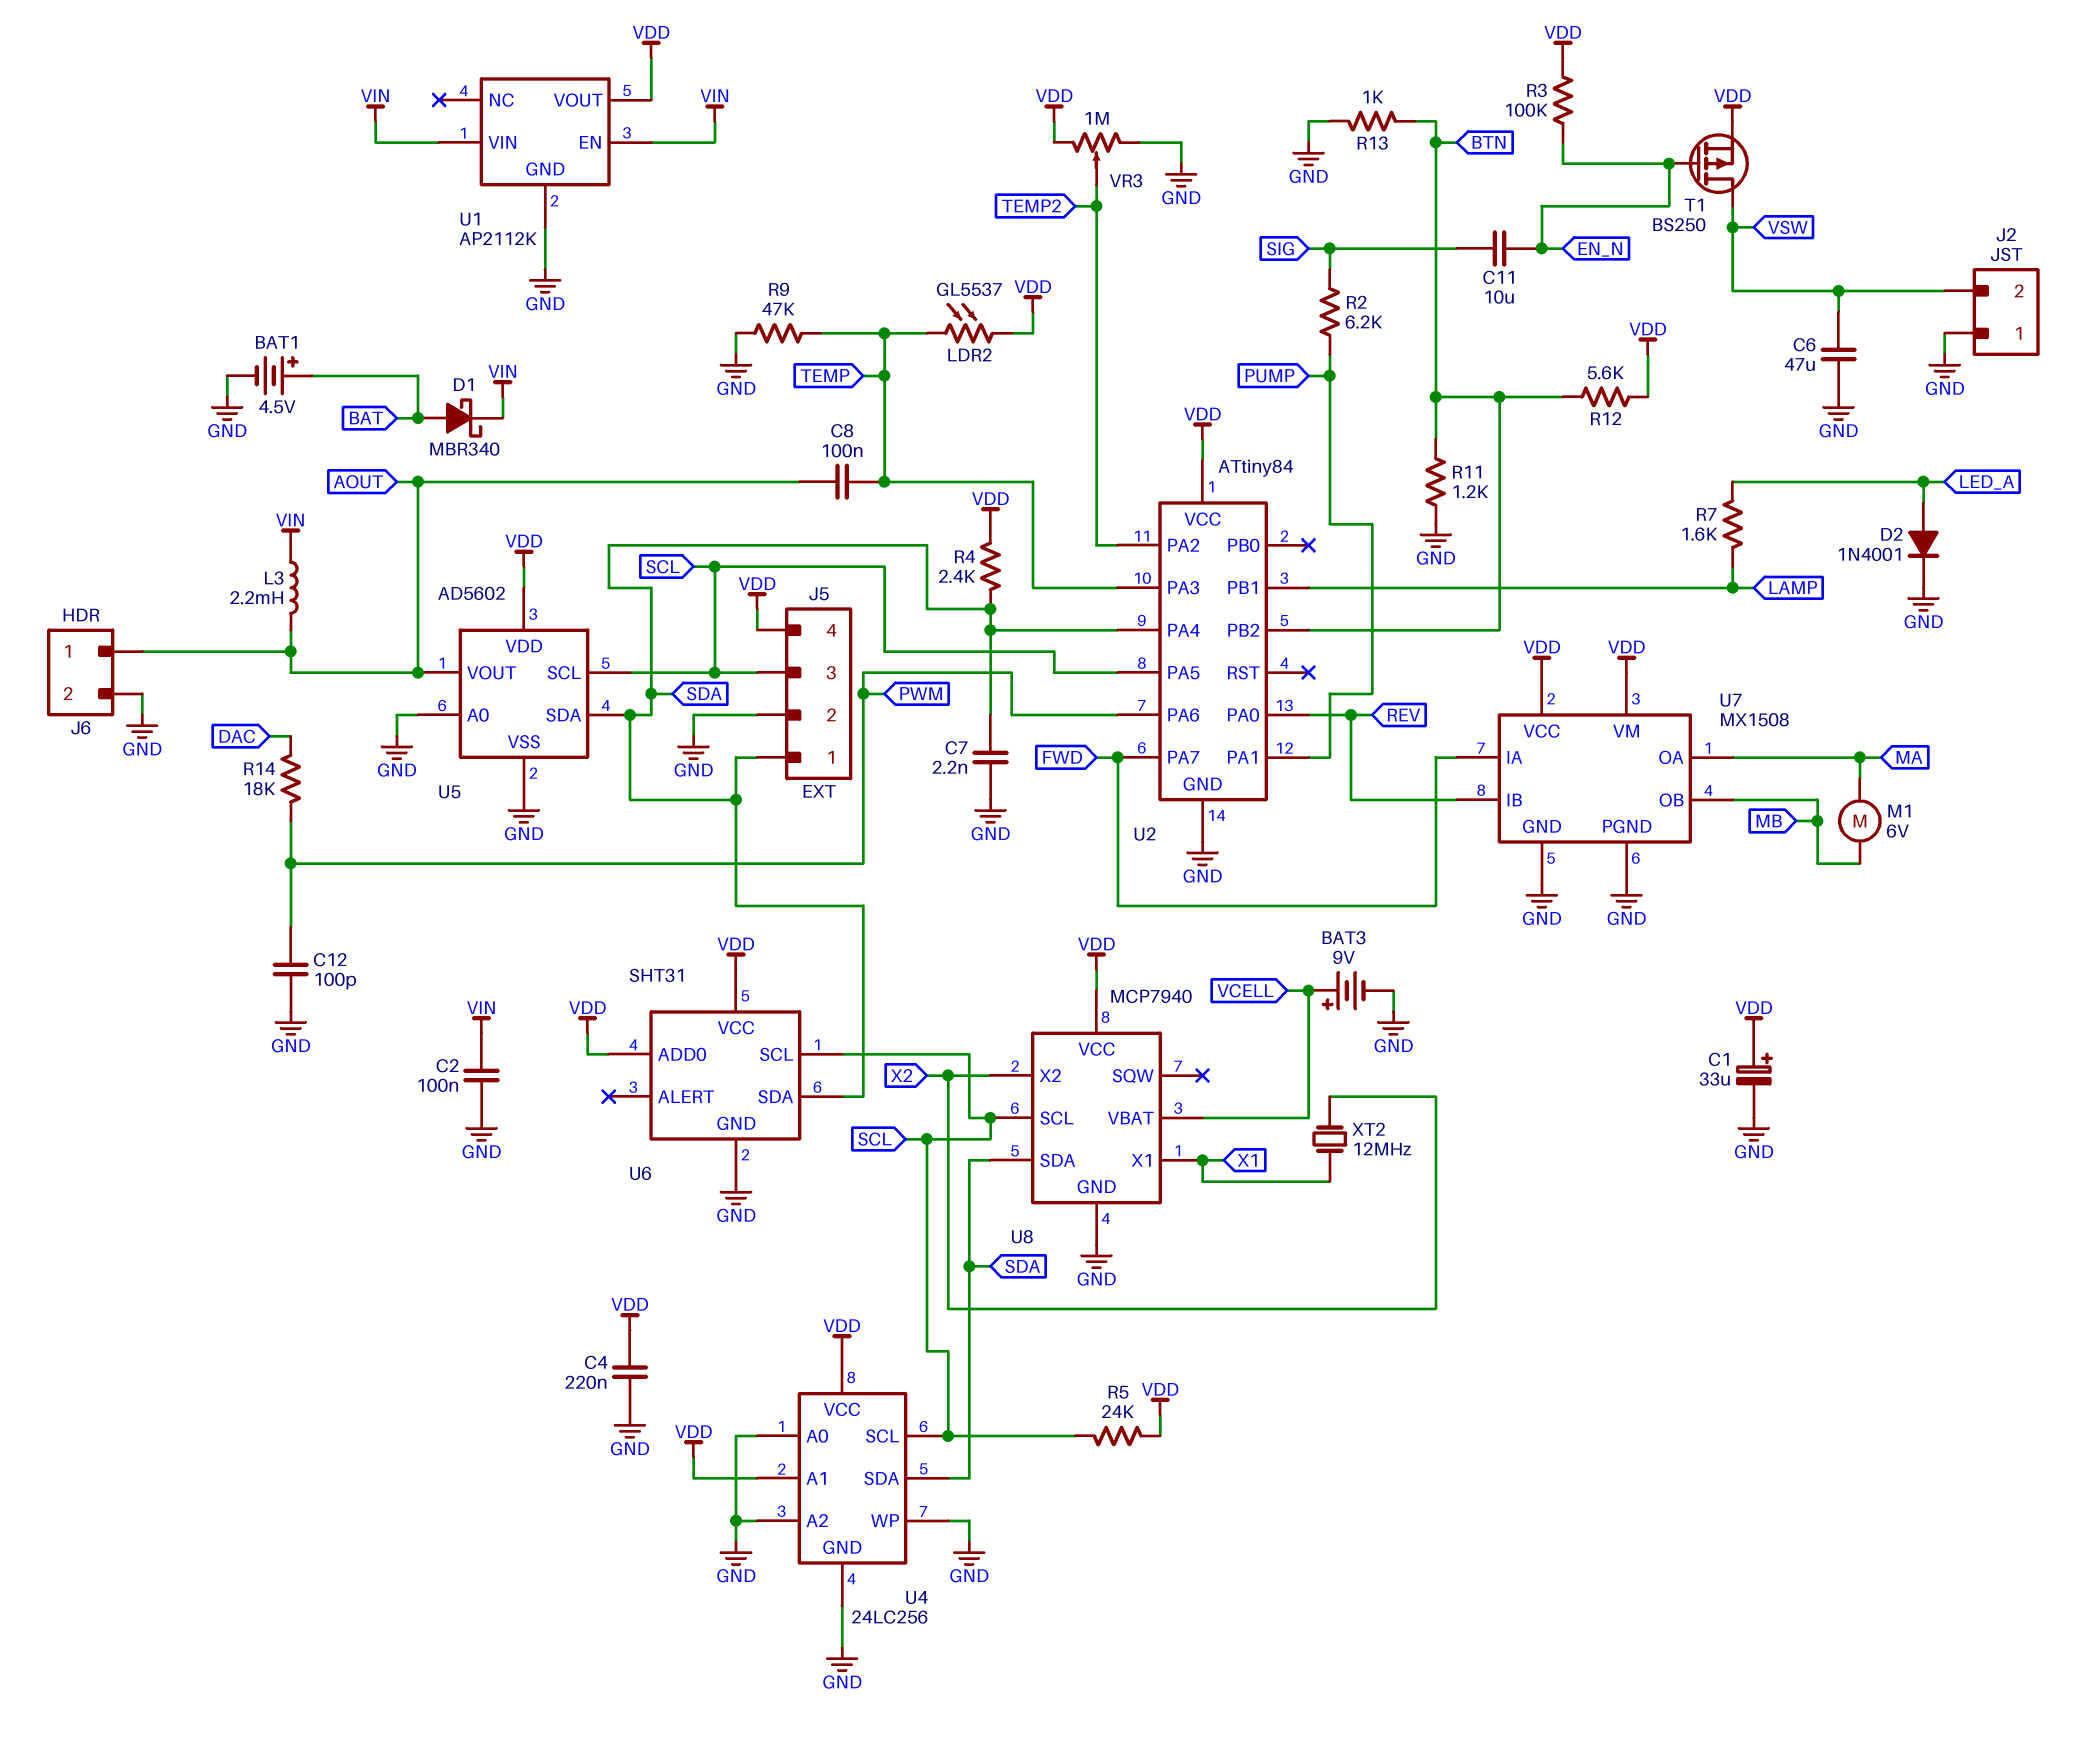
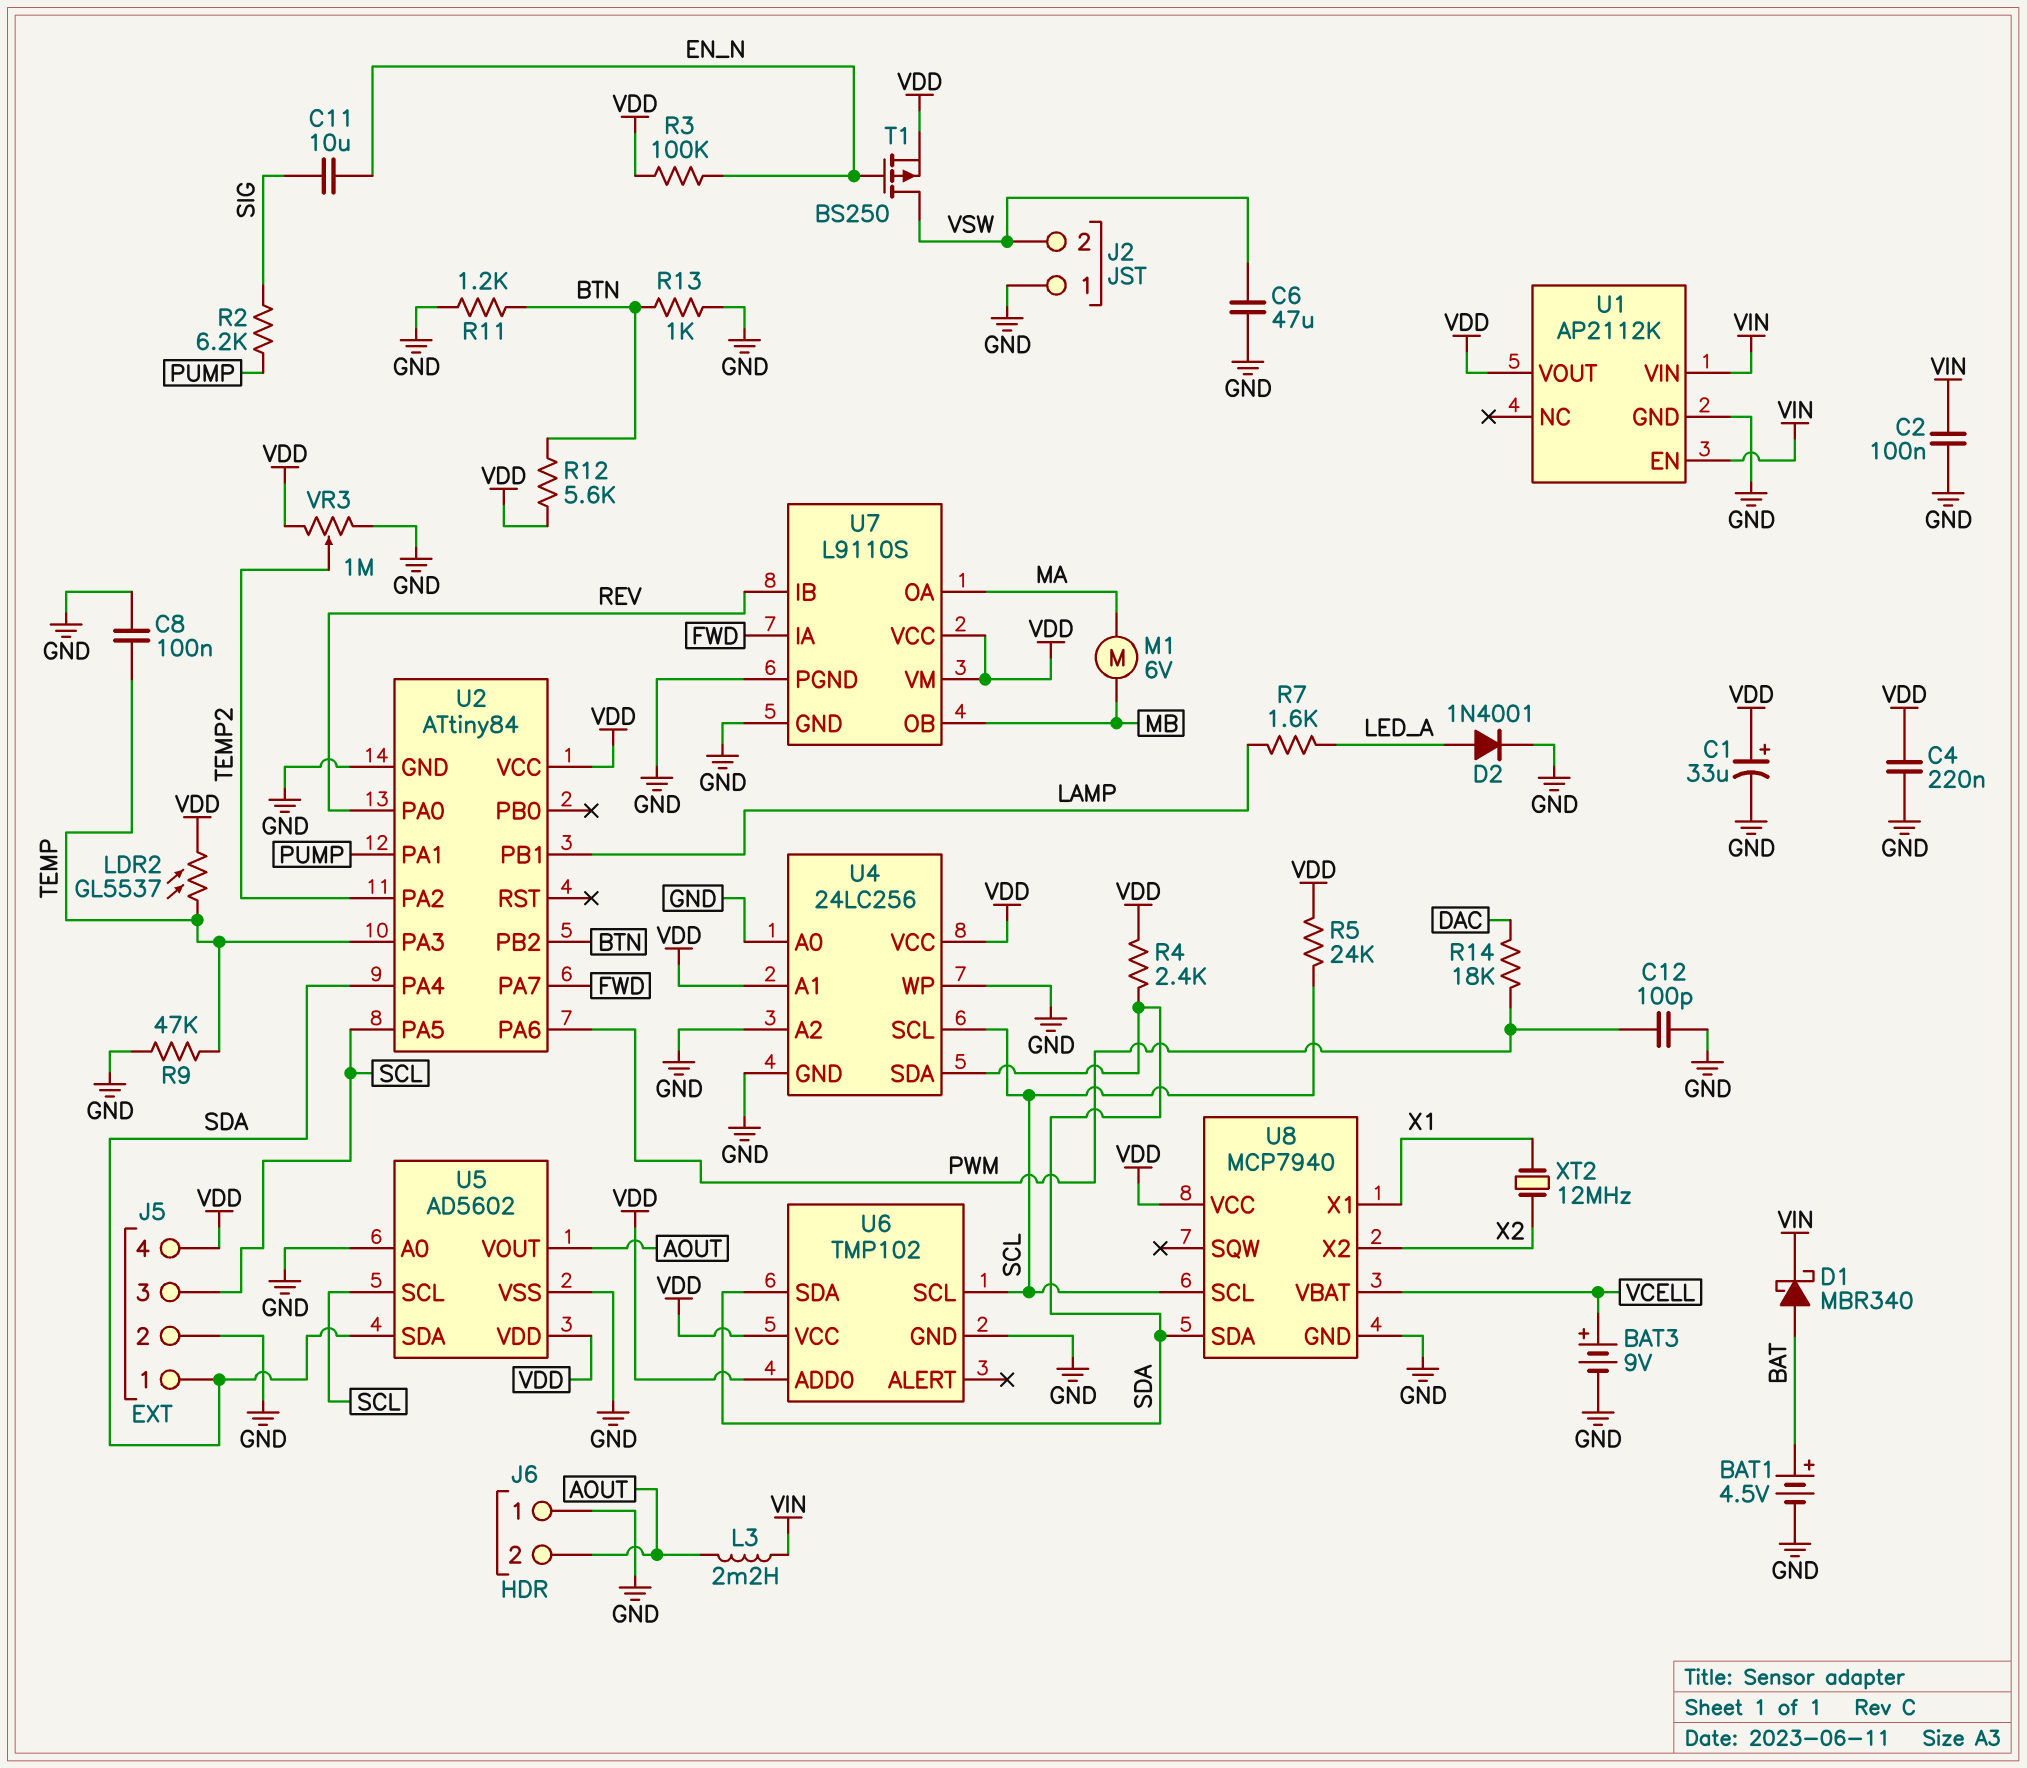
C7: 2.2nF (GND, SDA) -> none
C8: 100nF (AOUT, TEMP) -> 100nF (GND, TEMP)
J6 pin 1: AOUT -> GND
J6 pin 2: GND -> AOUT
U6: SHT31 -> TMP102
U7: MX1508 -> L9110S

